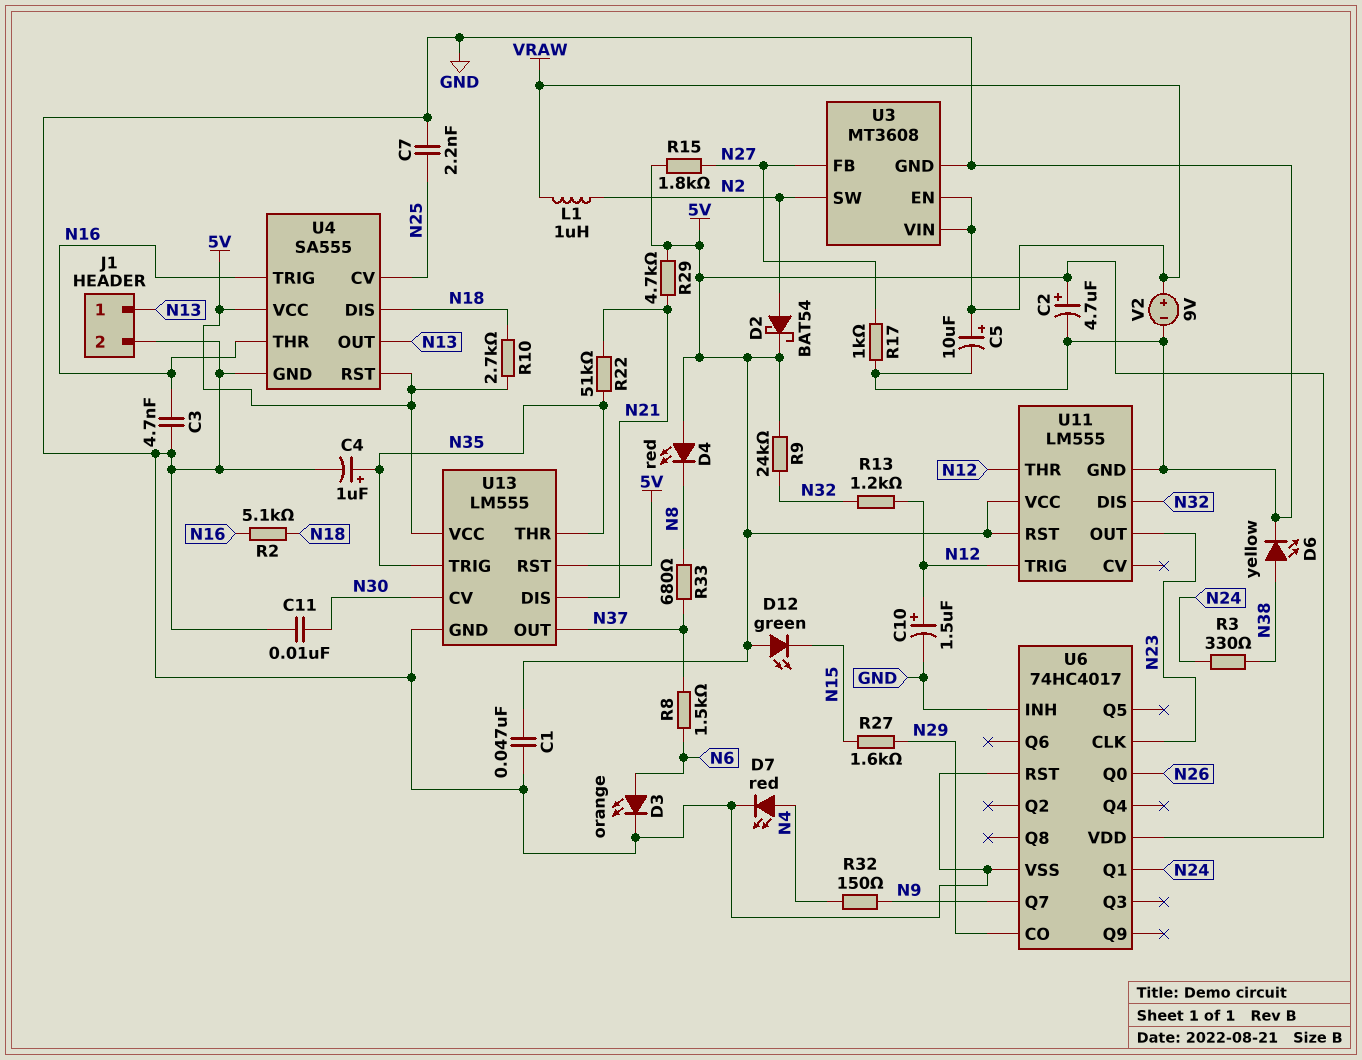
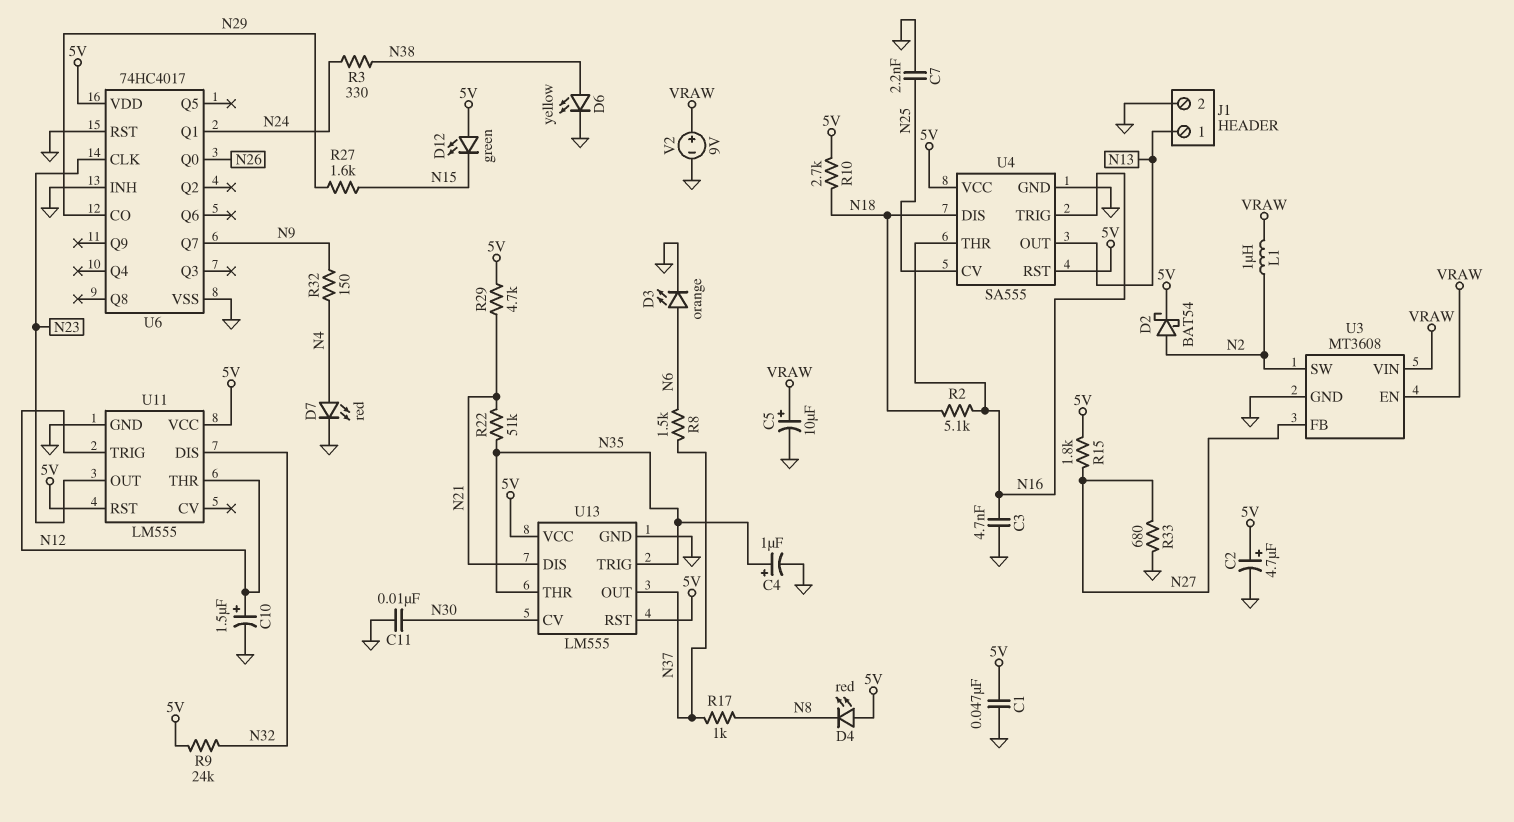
R13: 1.2k (N12, N32) -> none
R17: 1k (GND, N27) -> 1k (N8, N37)
R33: 680 (N8, N37) -> 680 (GND, N27)

